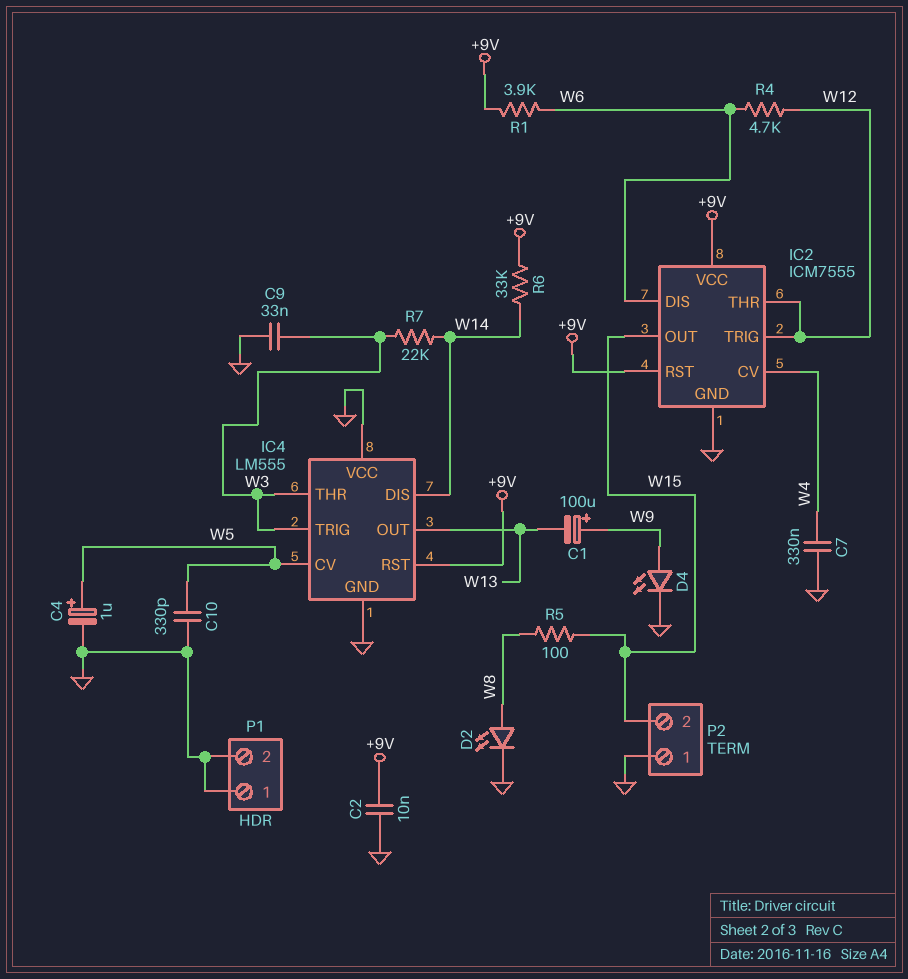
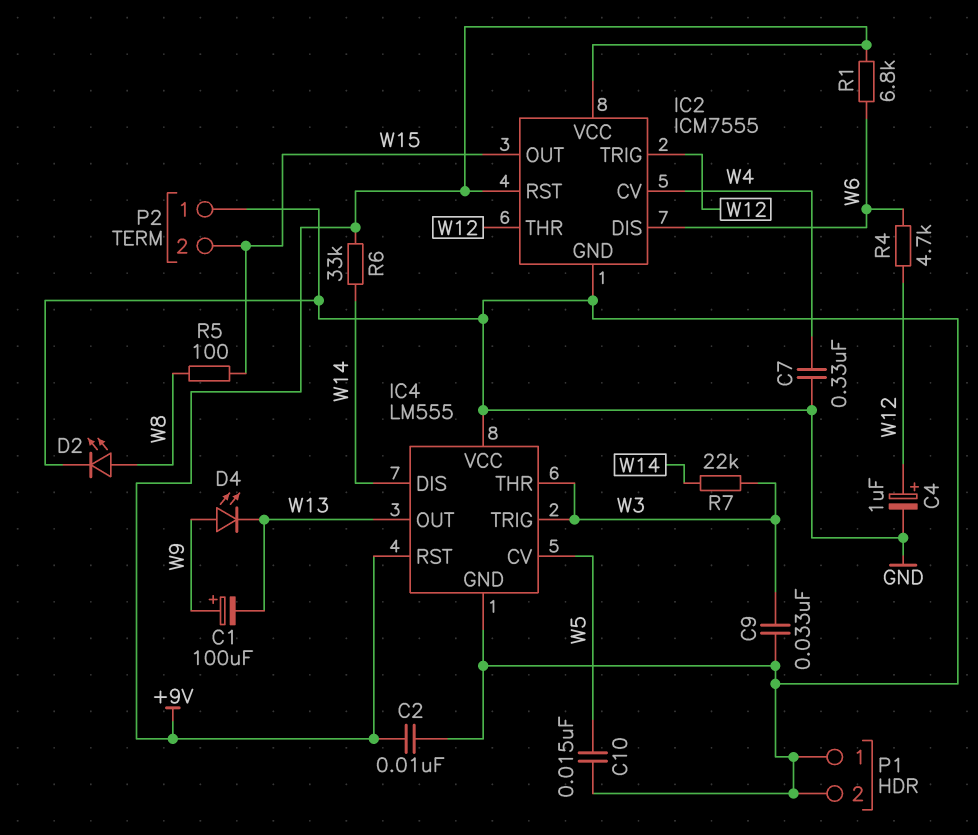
C4: 1uF (plus W5, minus GND) -> 1uF (plus W12, minus GND)
C10: 330pF (GND, W5) -> 15nF (GND, W5)
D4: LED (A W9, K GND) -> LED (A W9, K W13)
R1: 3.9k (+9V, W6) -> 6.8k (+9V, W6)

